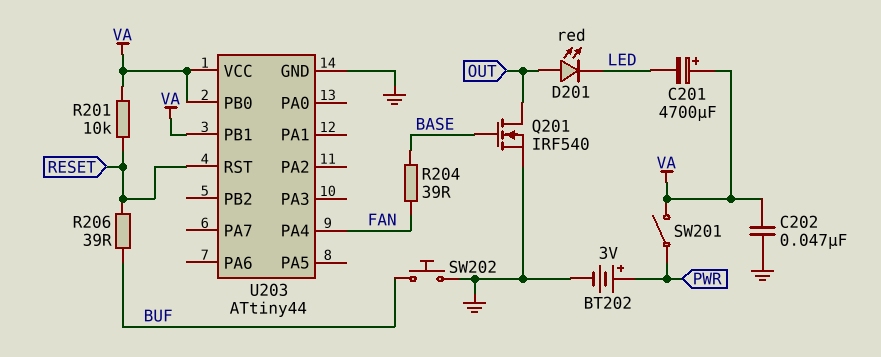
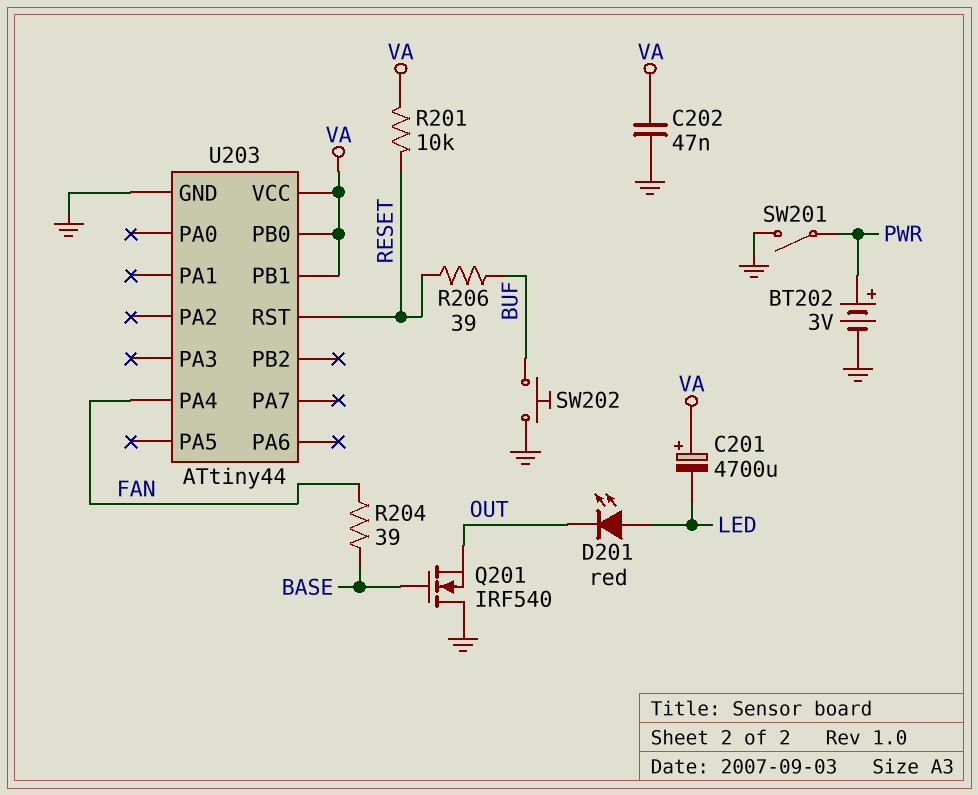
D201: LED red (A OUT, K LED) -> LED red (A LED, K OUT)
Q201: NMOS IRF540 (G BASE, D OUT, S GND) -> NMOS IRF540 (G BASE, D GND, S OUT)
SW201: switch (PWR, VA) -> switch (GND, PWR)

